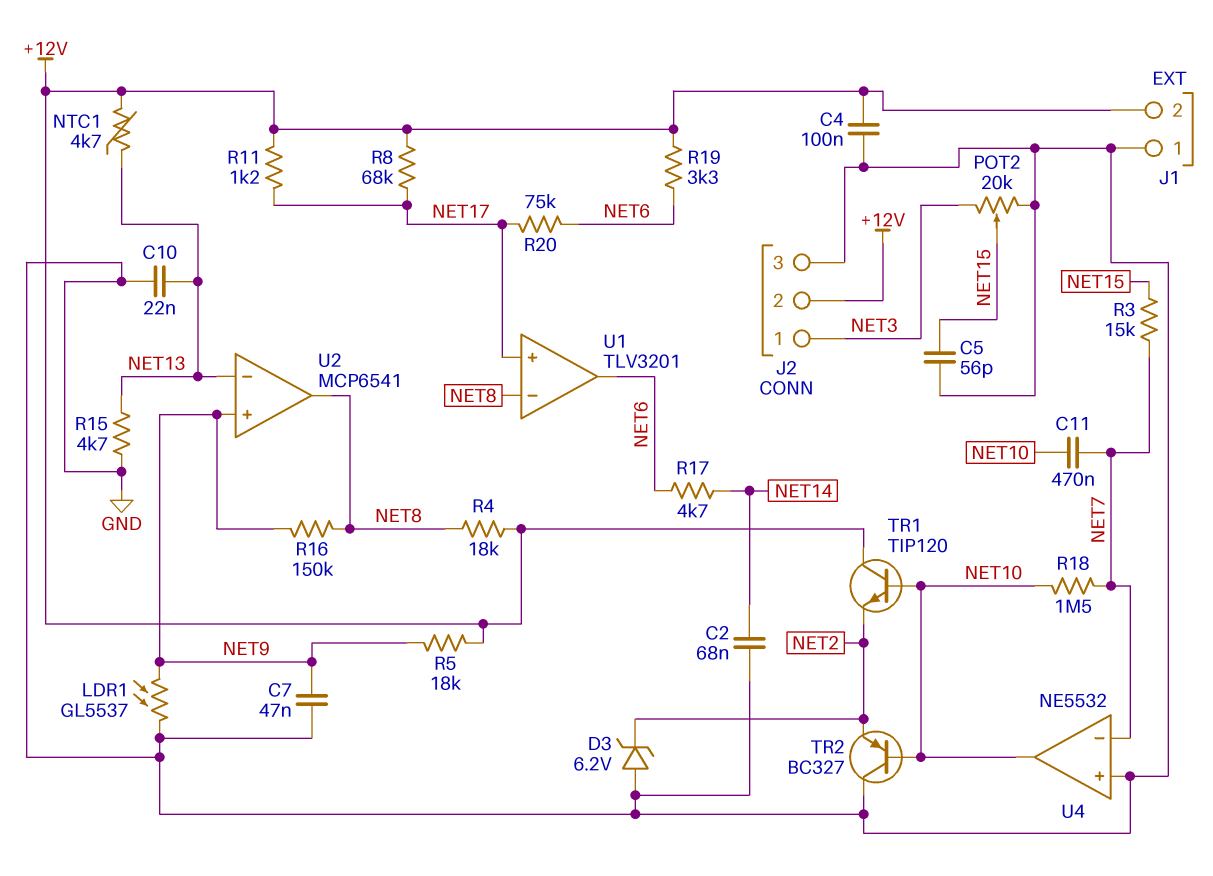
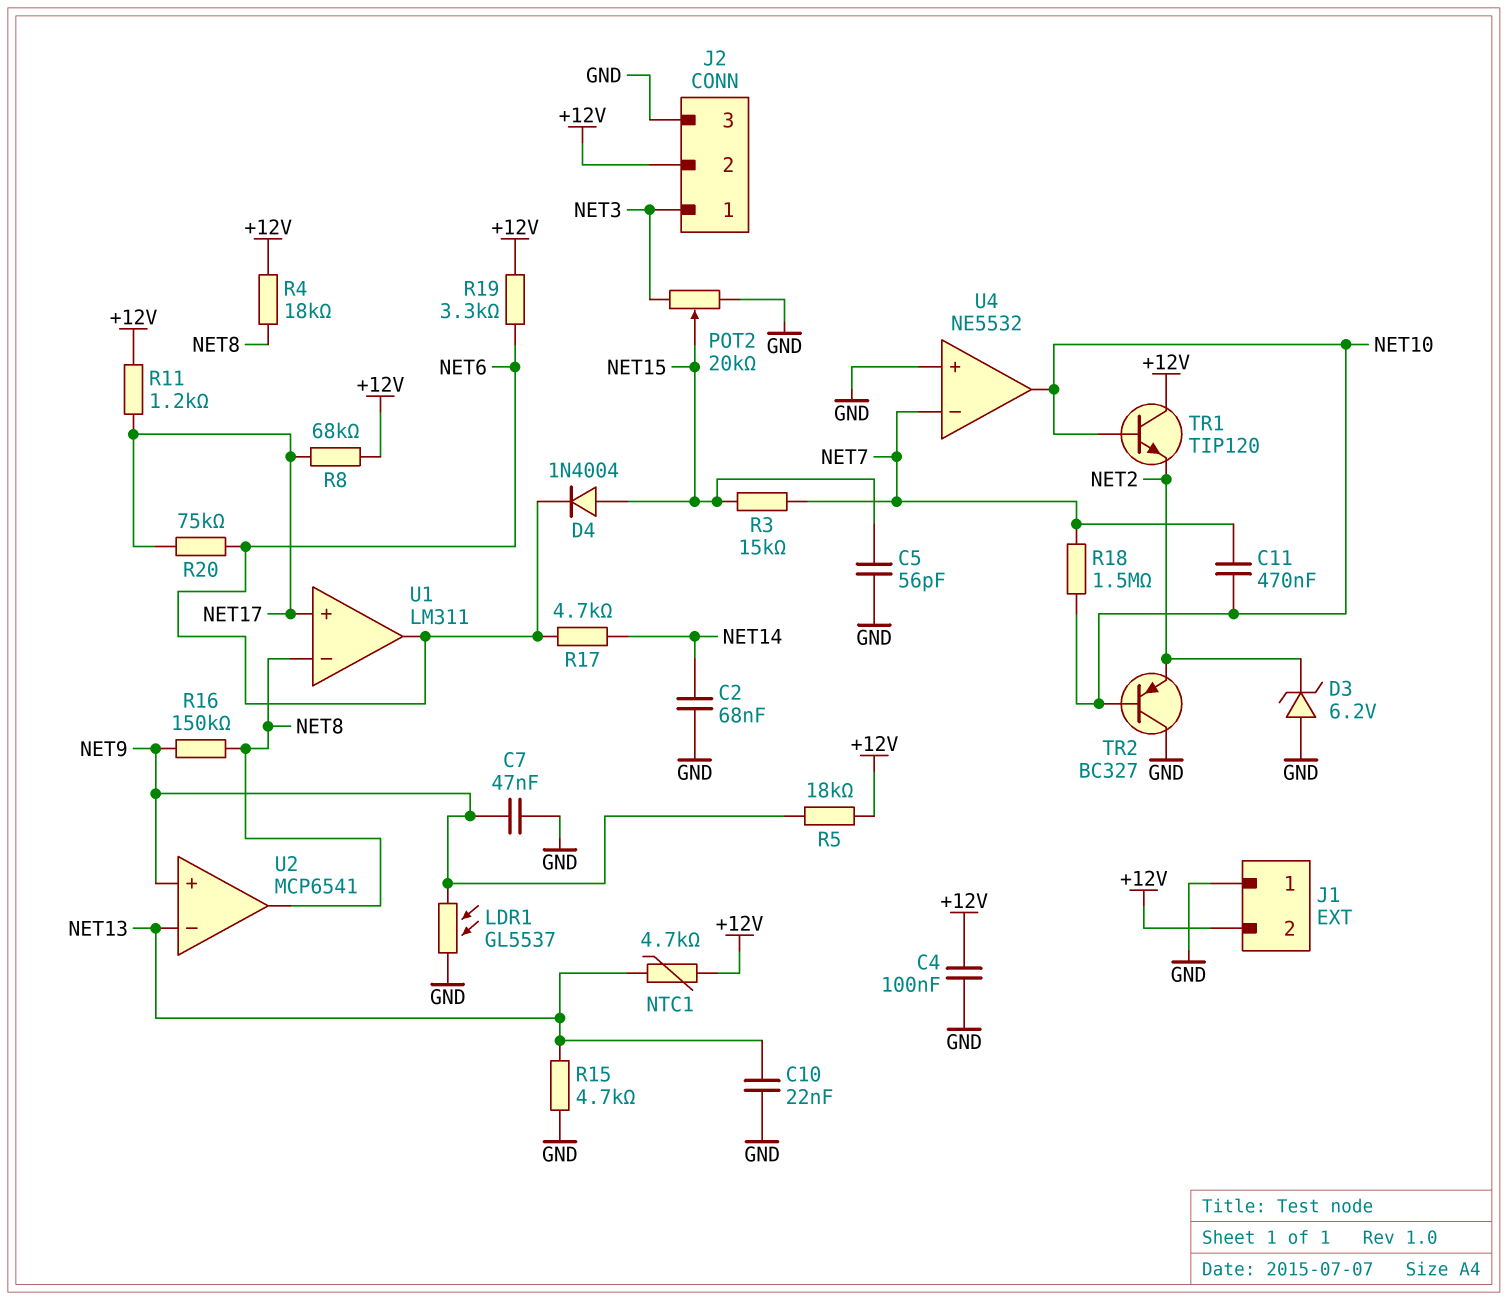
D4: none -> diode 1N4004 (A NET15, K NET6)
U1: TLV3201 -> LM311

